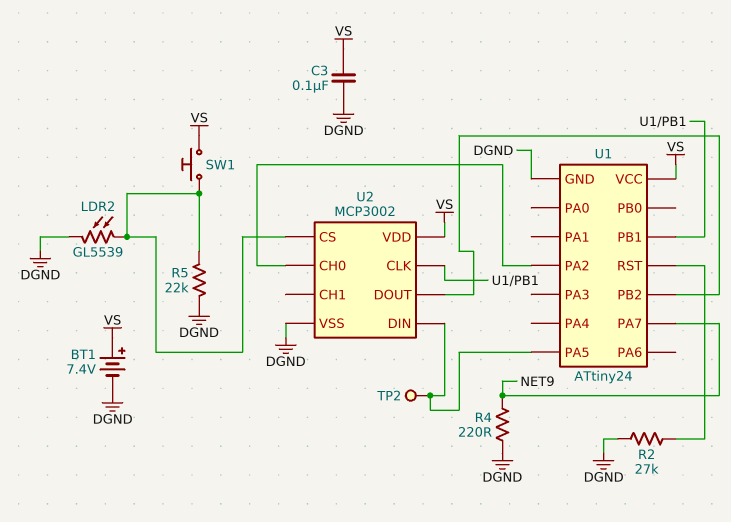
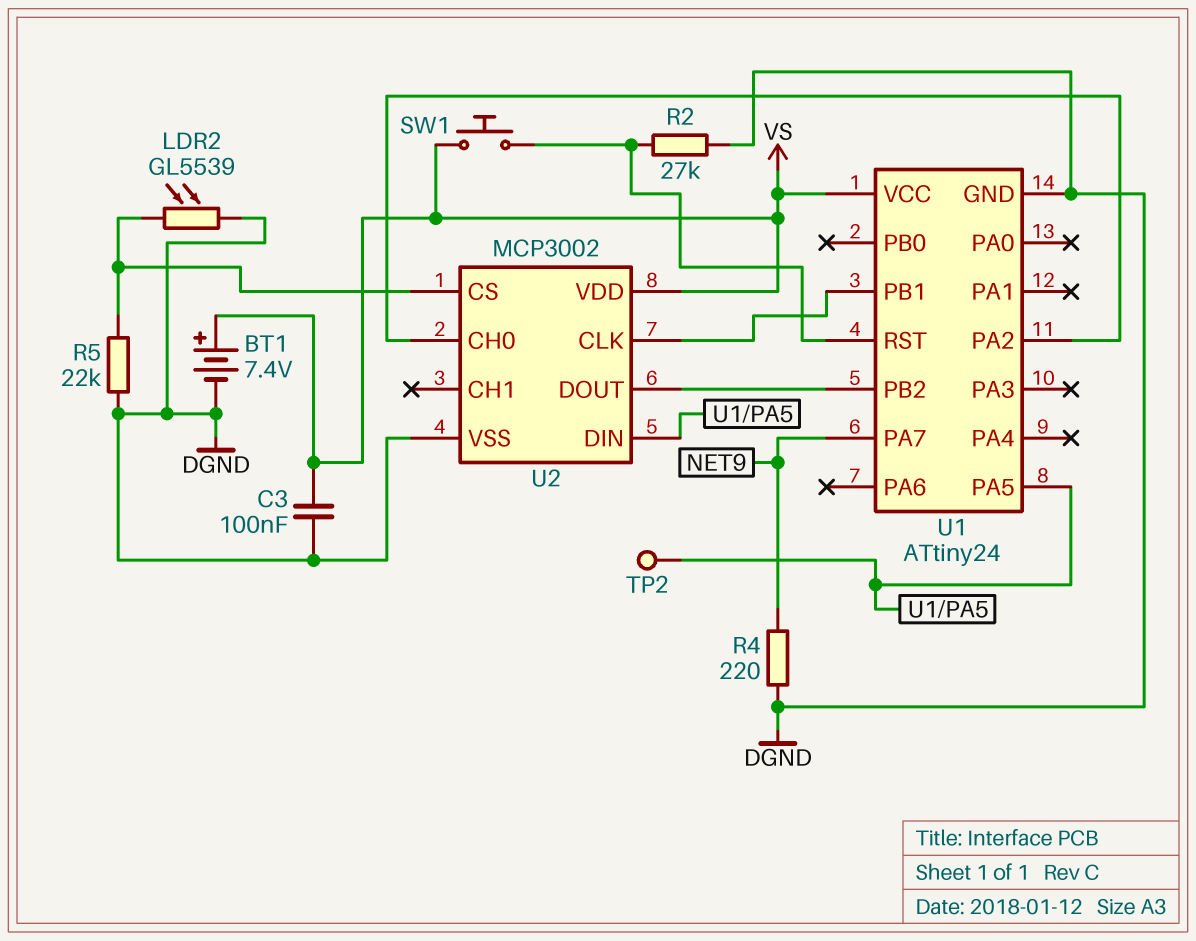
SW1: button (U2/CS, VS) -> button (U1/RST, VS)

